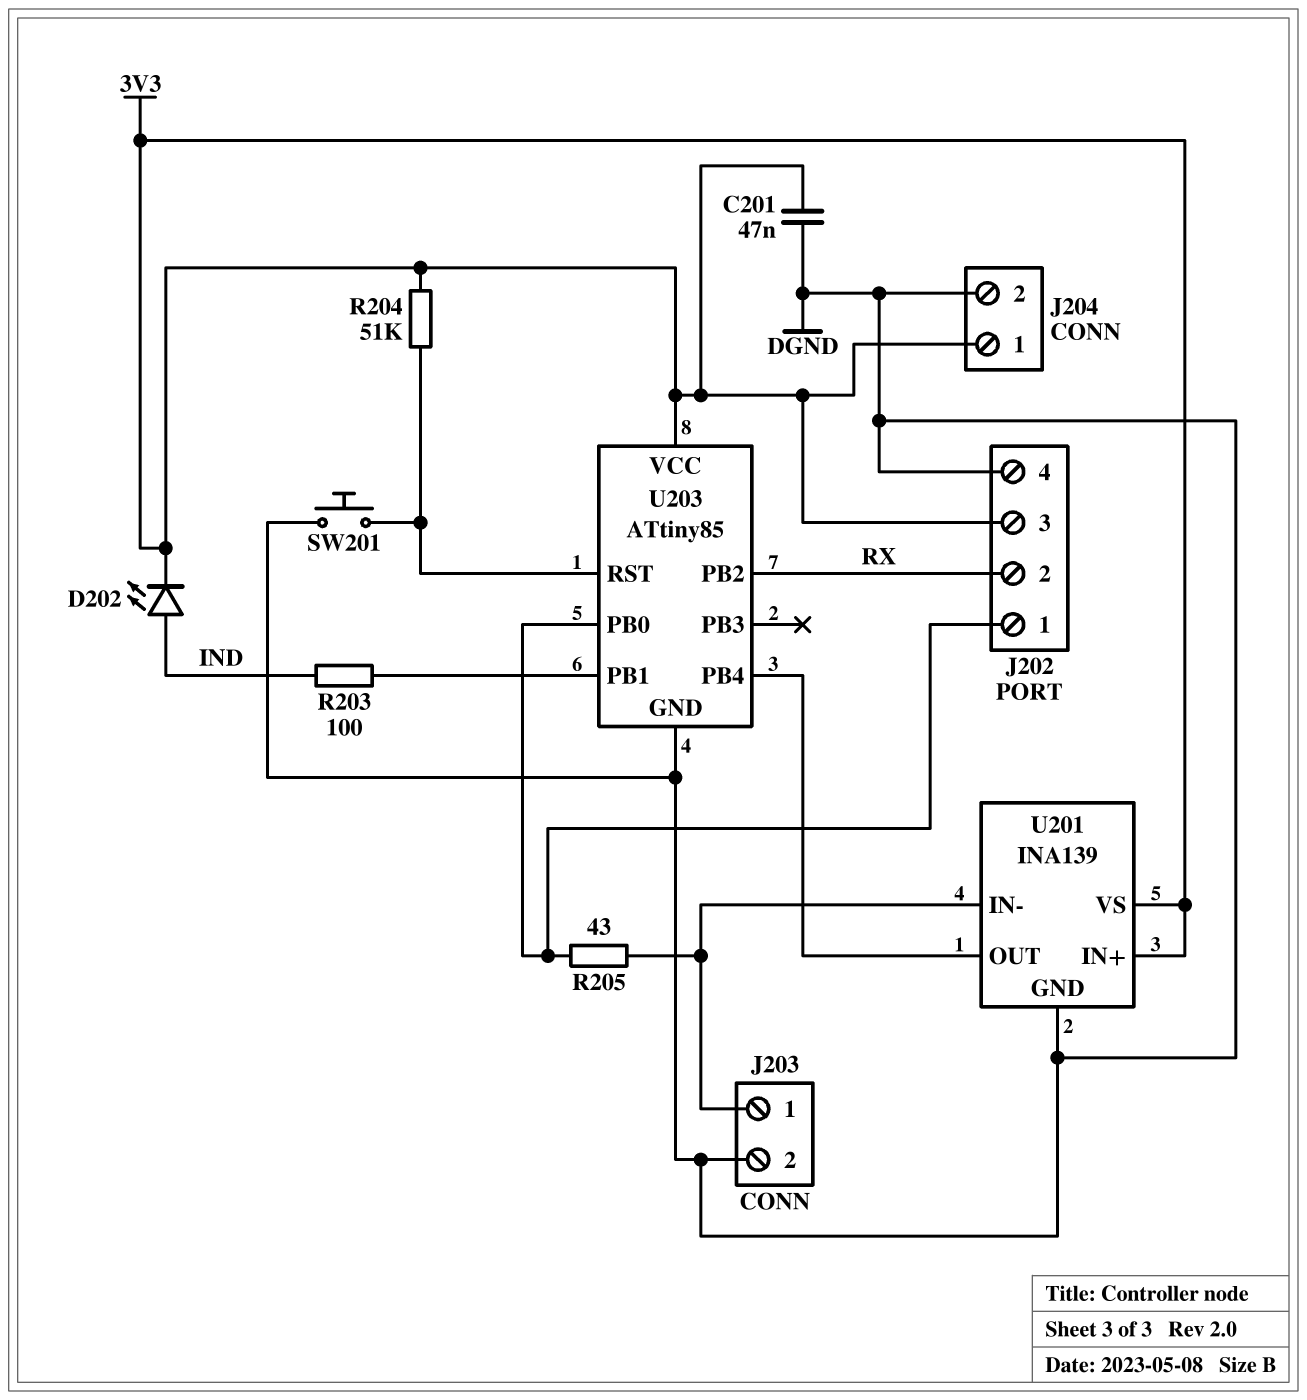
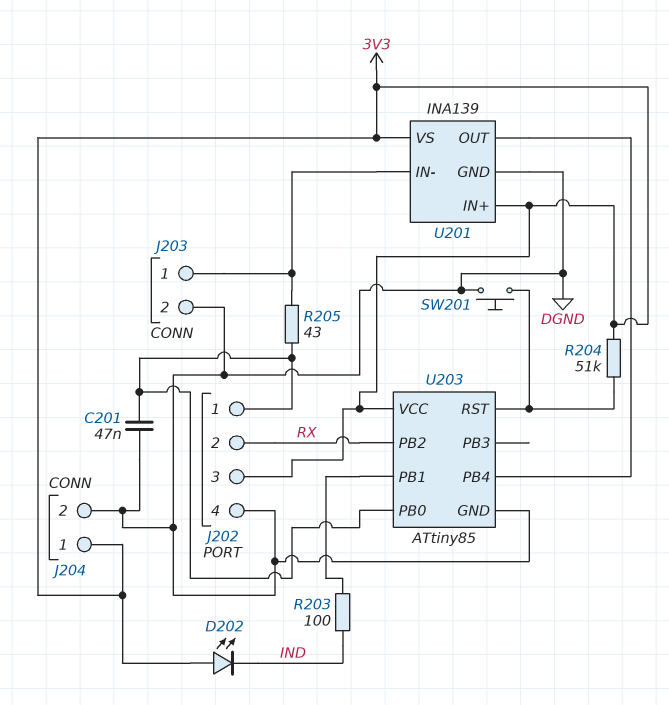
C201: 47nF (3V3, DGND) -> 47nF (DGND, J202/1)
D202: LED (A IND, K 3V3) -> LED (A 3V3, K IND)

